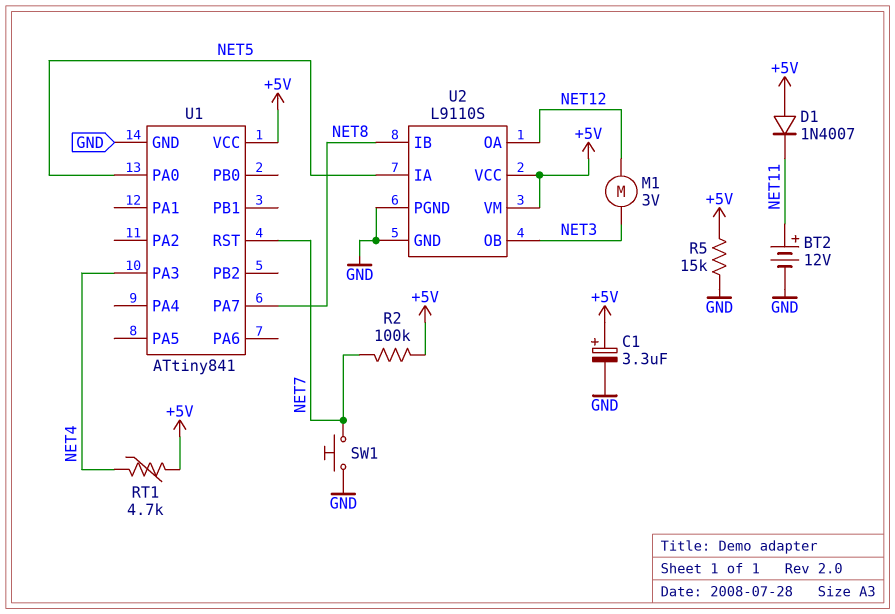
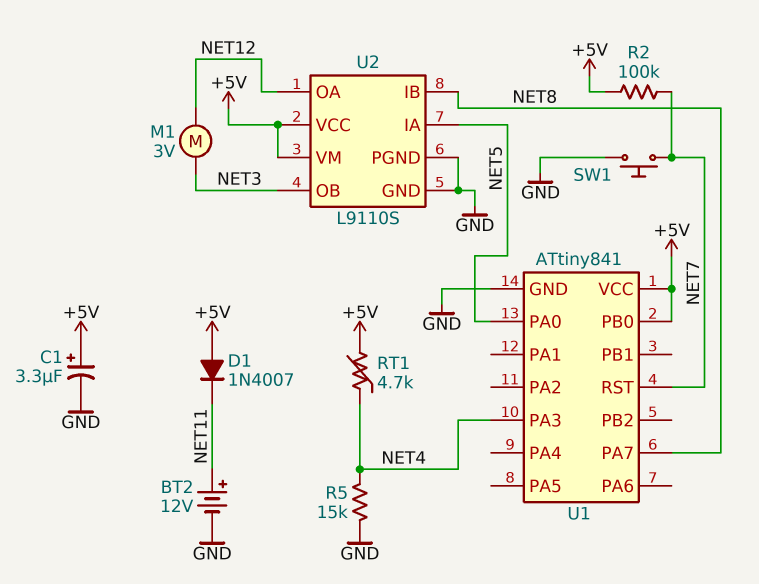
R5: 15k (+5V, GND) -> 15k (GND, NET4)
U1 pin PB0: none -> +5V

